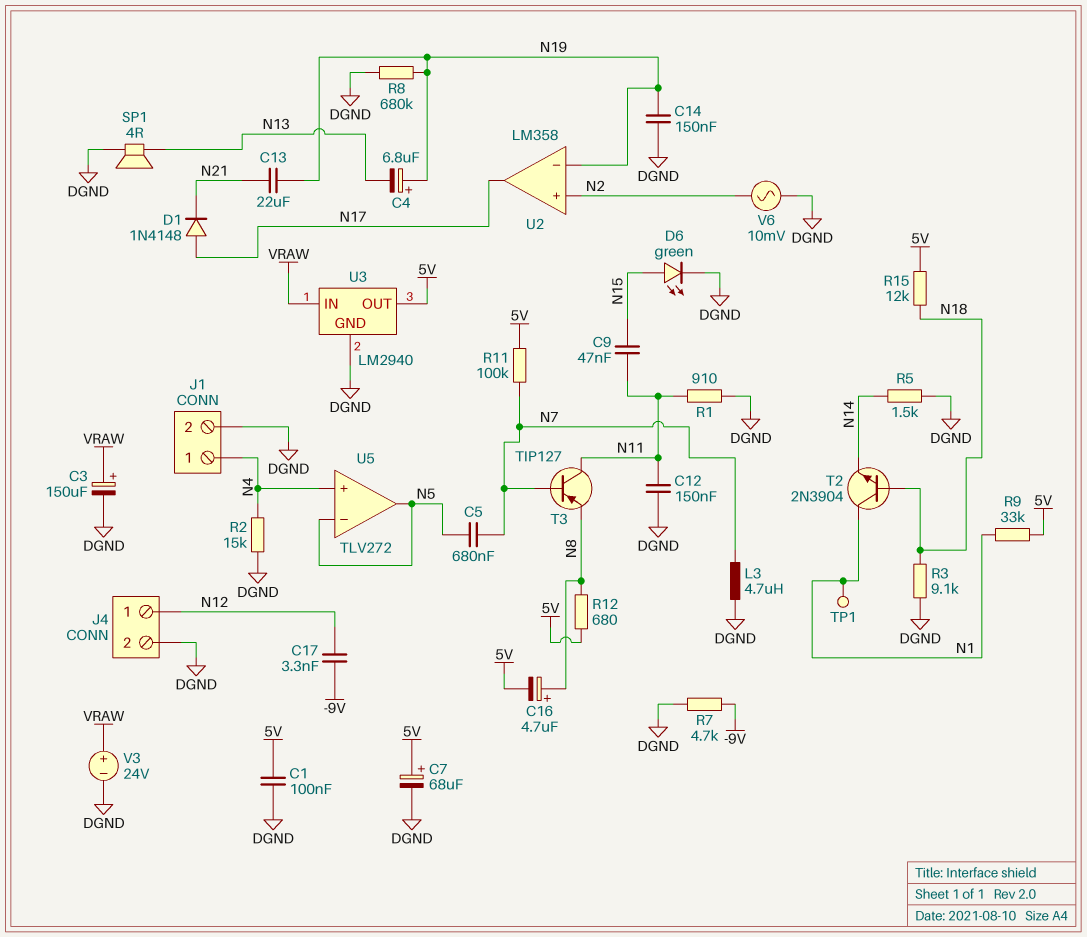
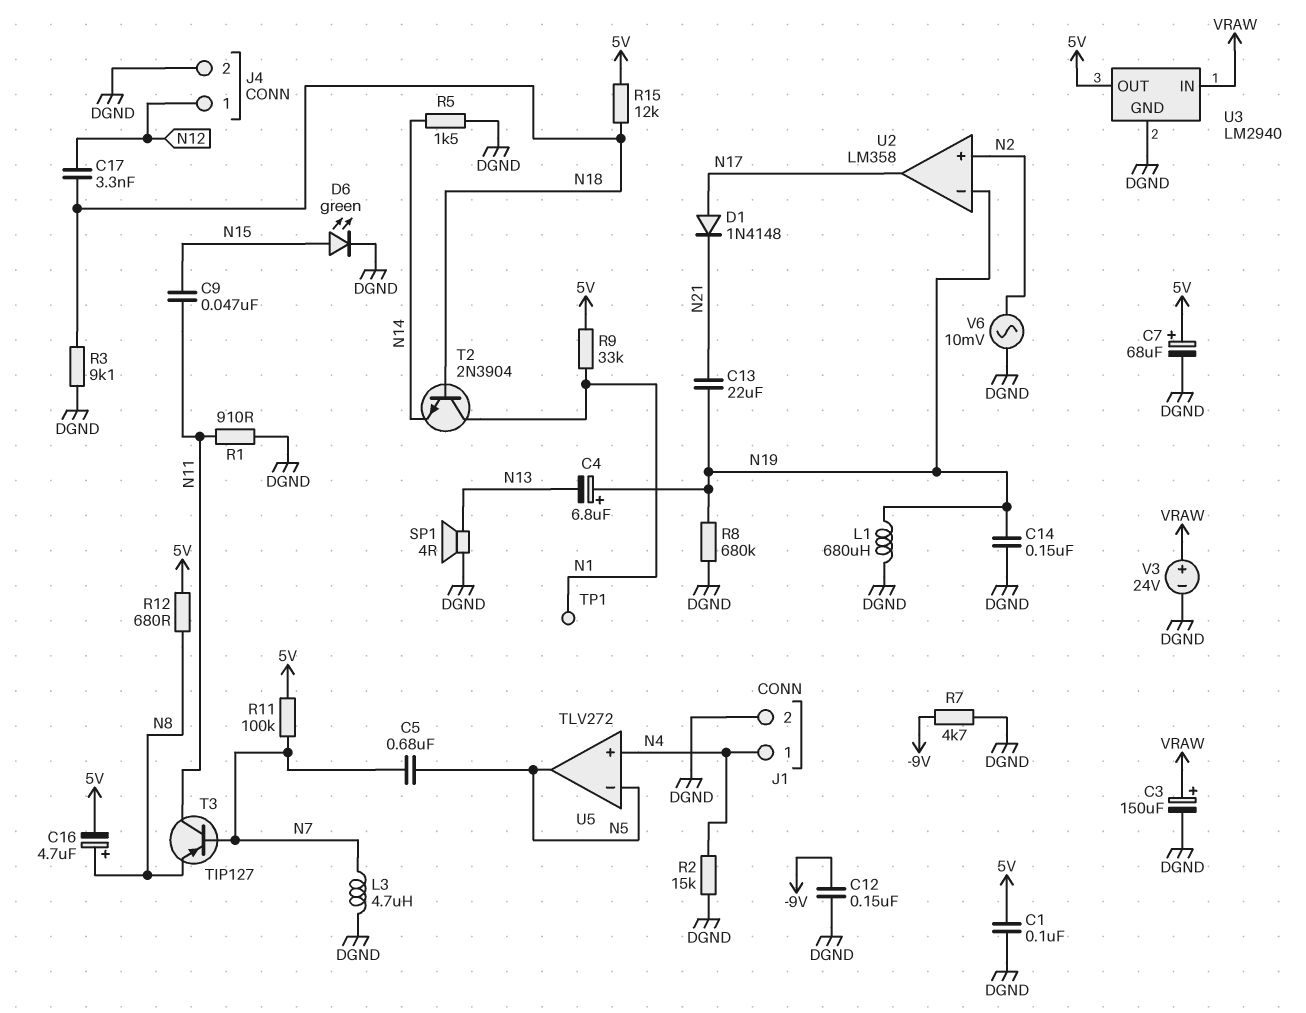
C12: 150nF (DGND, N11) -> 150nF (-9V, DGND)
C17: 3.3nF (-9V, N12) -> 3.3nF (N12, N18)
L1: none -> 680uH (DGND, N19)

